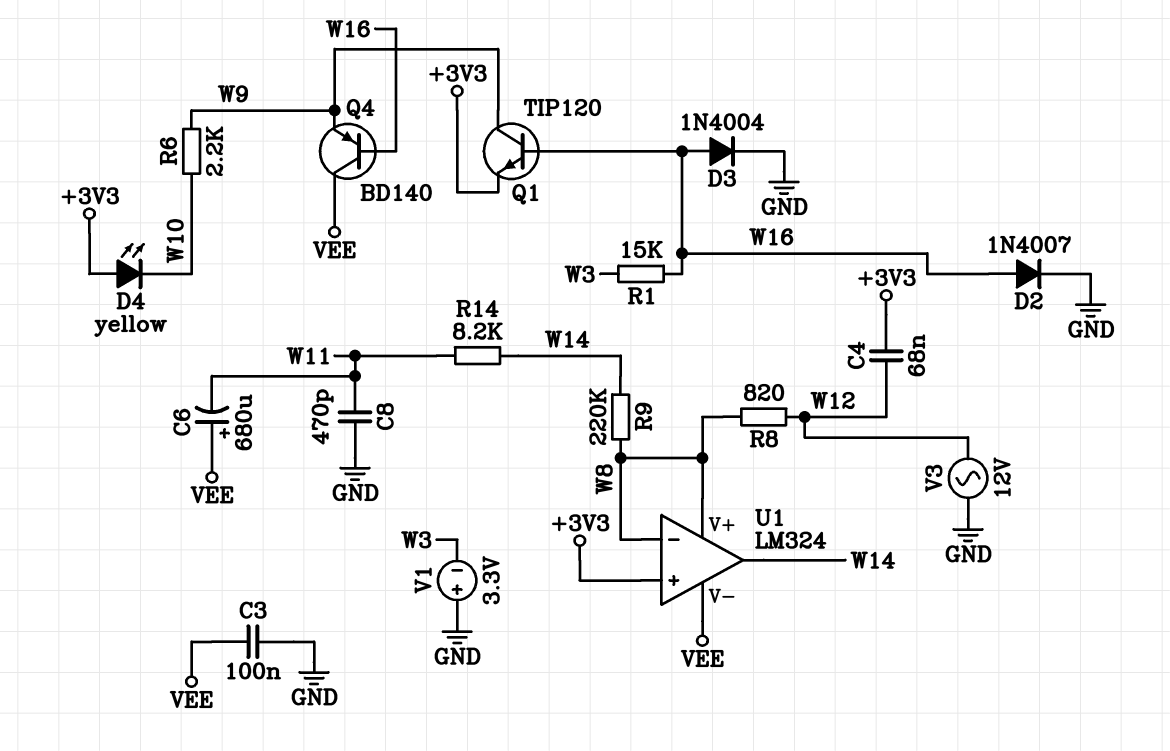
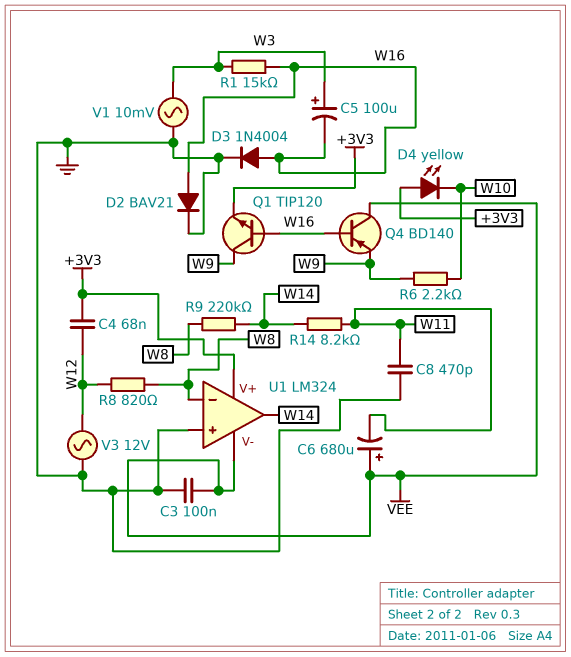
C5: none -> 100uF (plus W3, minus W16)
D2: diode 1N4007 (A W16, K GND) -> diode BAV21 (A W16, K GND)
U1 pin V+: W8 -> +3V3
U1 pin in+: +3V3 -> GND
V1: 3.3V (plus GND, minus W3) -> AC 10mV (GND, W3)

